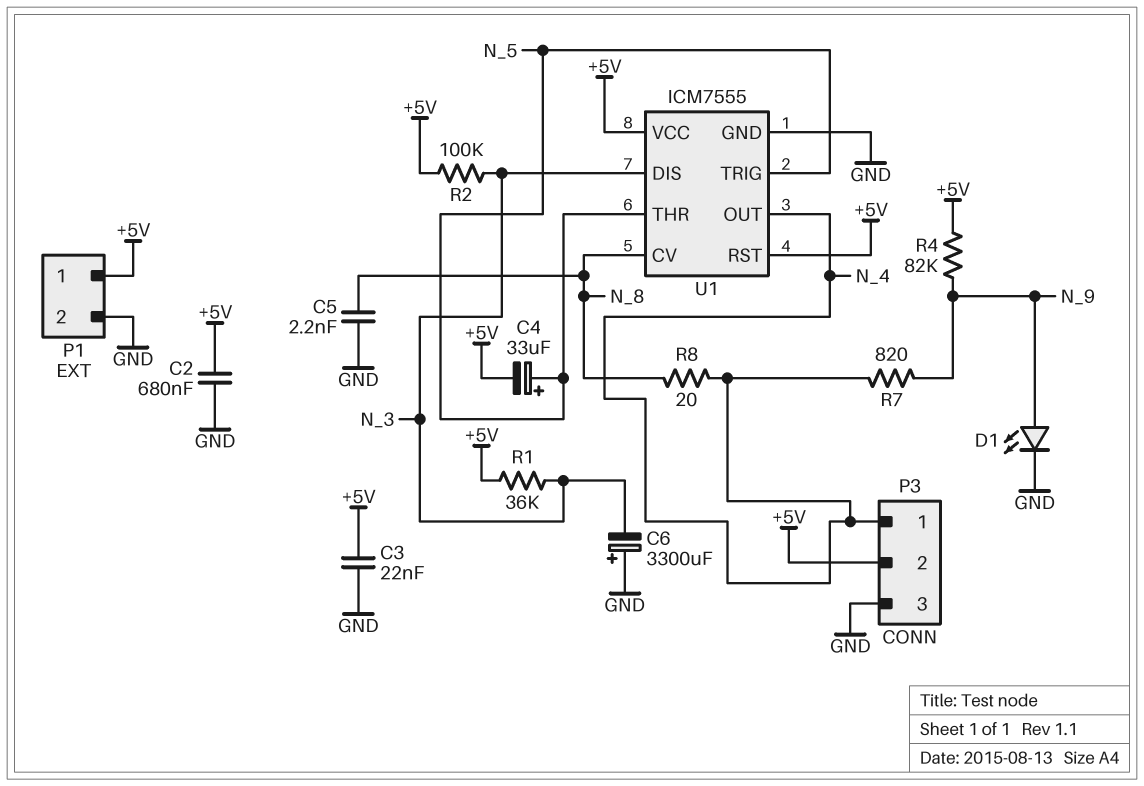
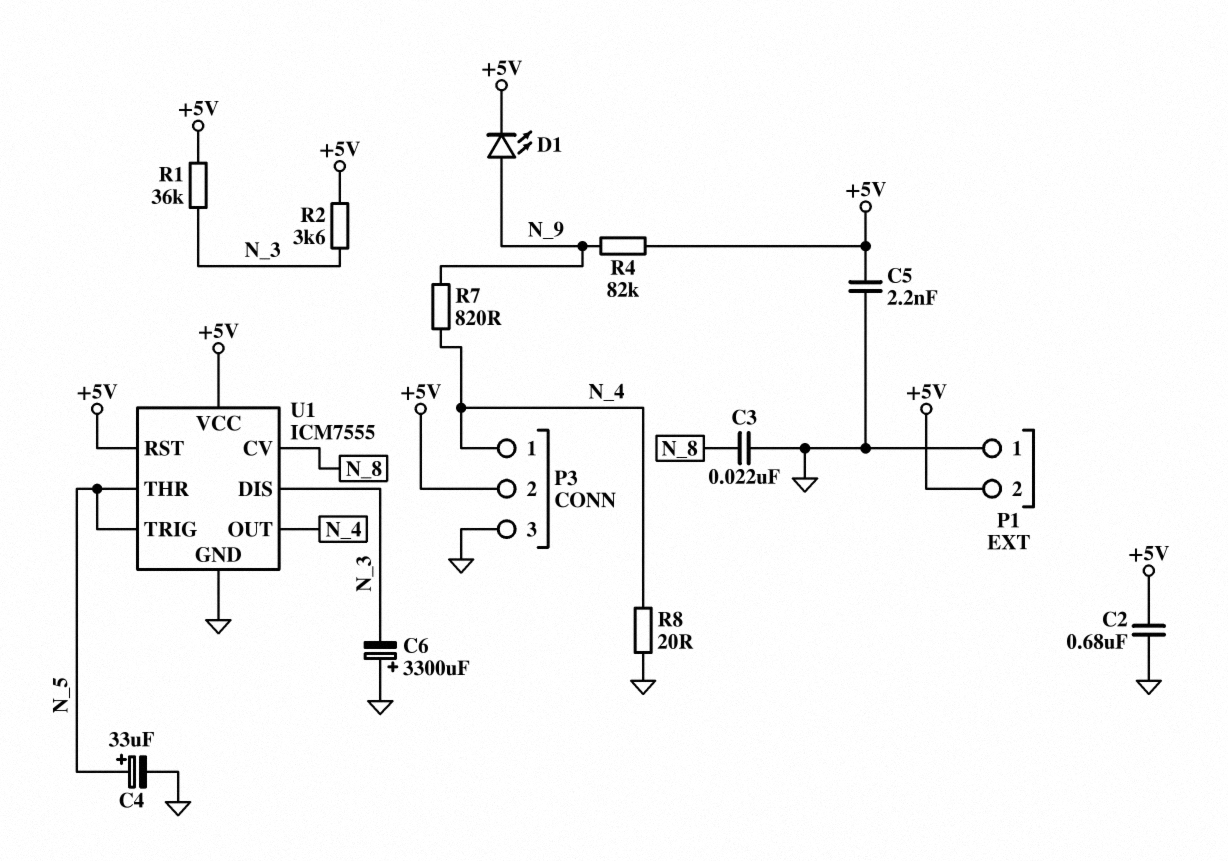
C3: 22nF (+5V, GND) -> 22nF (GND, N_8)
C4: 33uF (plus N_5, minus +5V) -> 33uF (plus N_5, minus GND)
C5: 2.2nF (GND, N_8) -> 2.2nF (+5V, GND)
D1: LED (A N_9, K GND) -> LED (A N_9, K +5V)
P1 pin 1: +5V -> GND
P1 pin 2: GND -> +5V
R2: 100k (+5V, N_3) -> 3.6k (+5V, N_3)
R8: 20 (N_4, N_8) -> 20 (GND, N_4)

